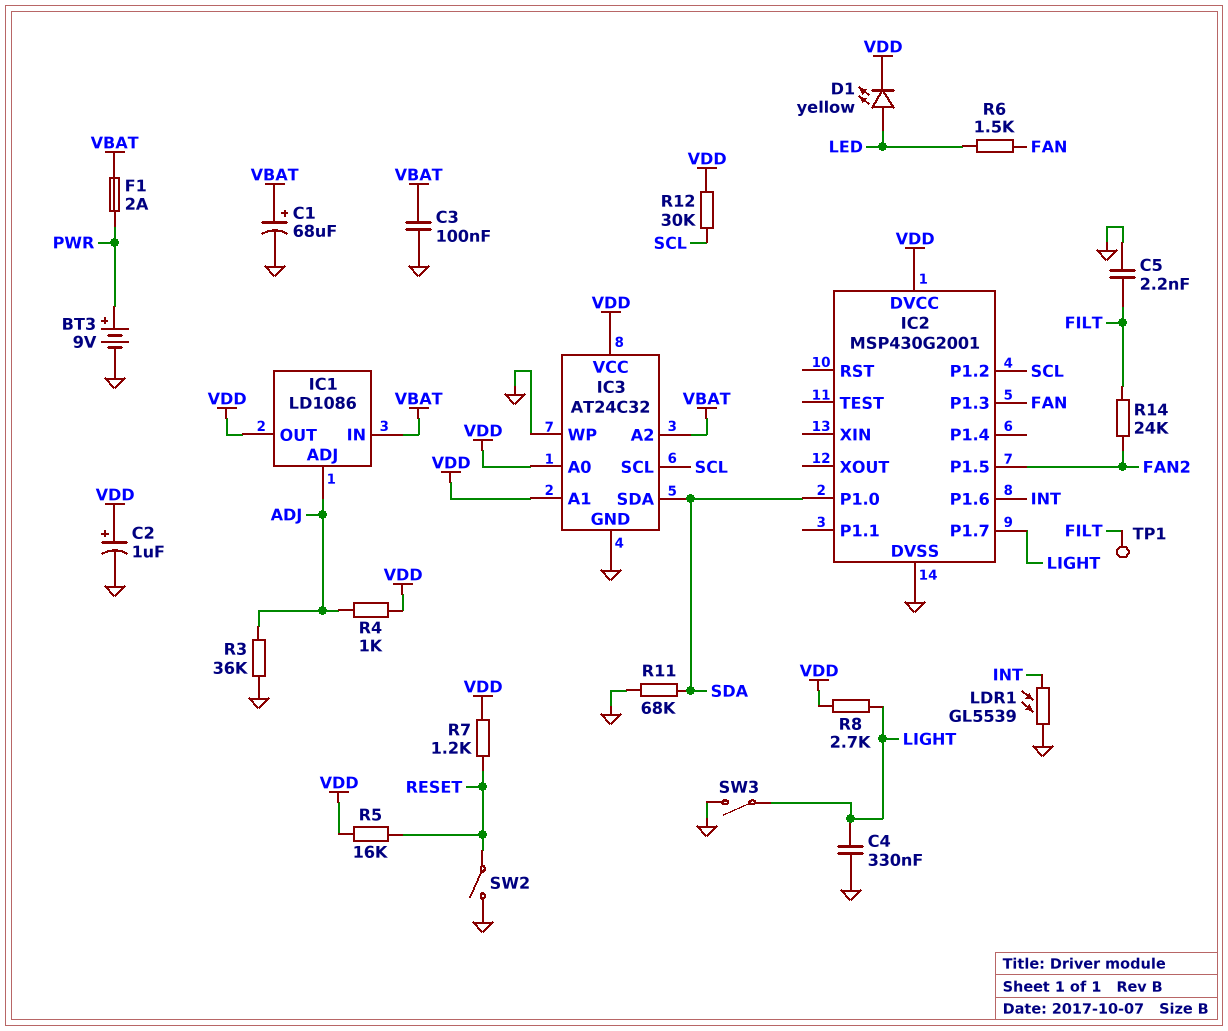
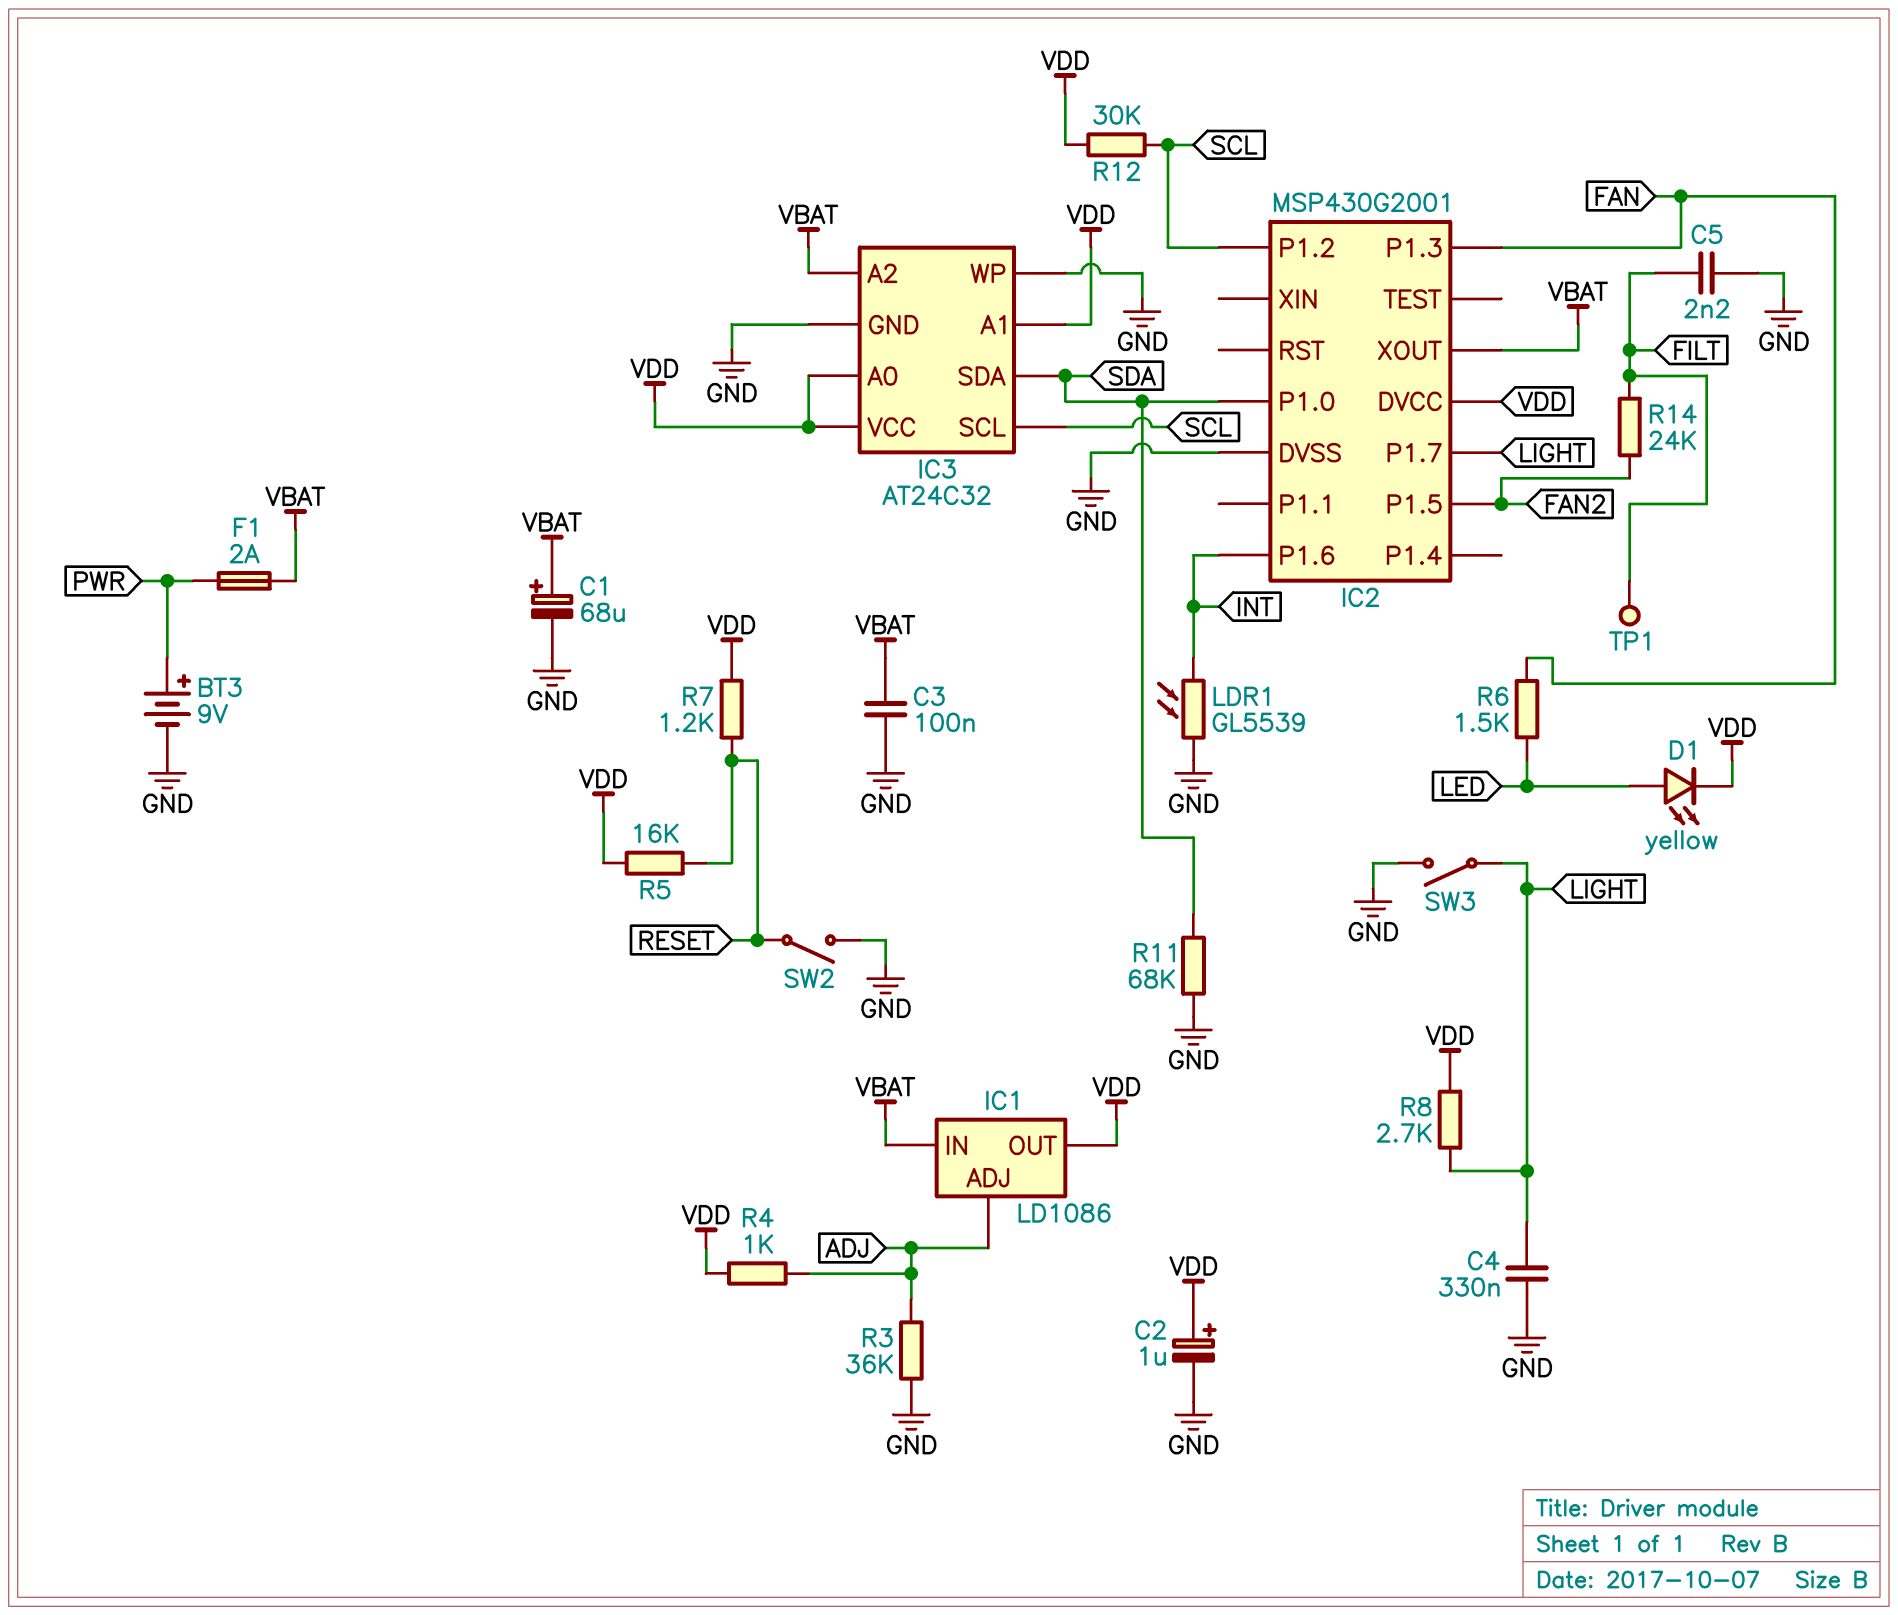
IC2 pin XOUT: none -> VBAT

